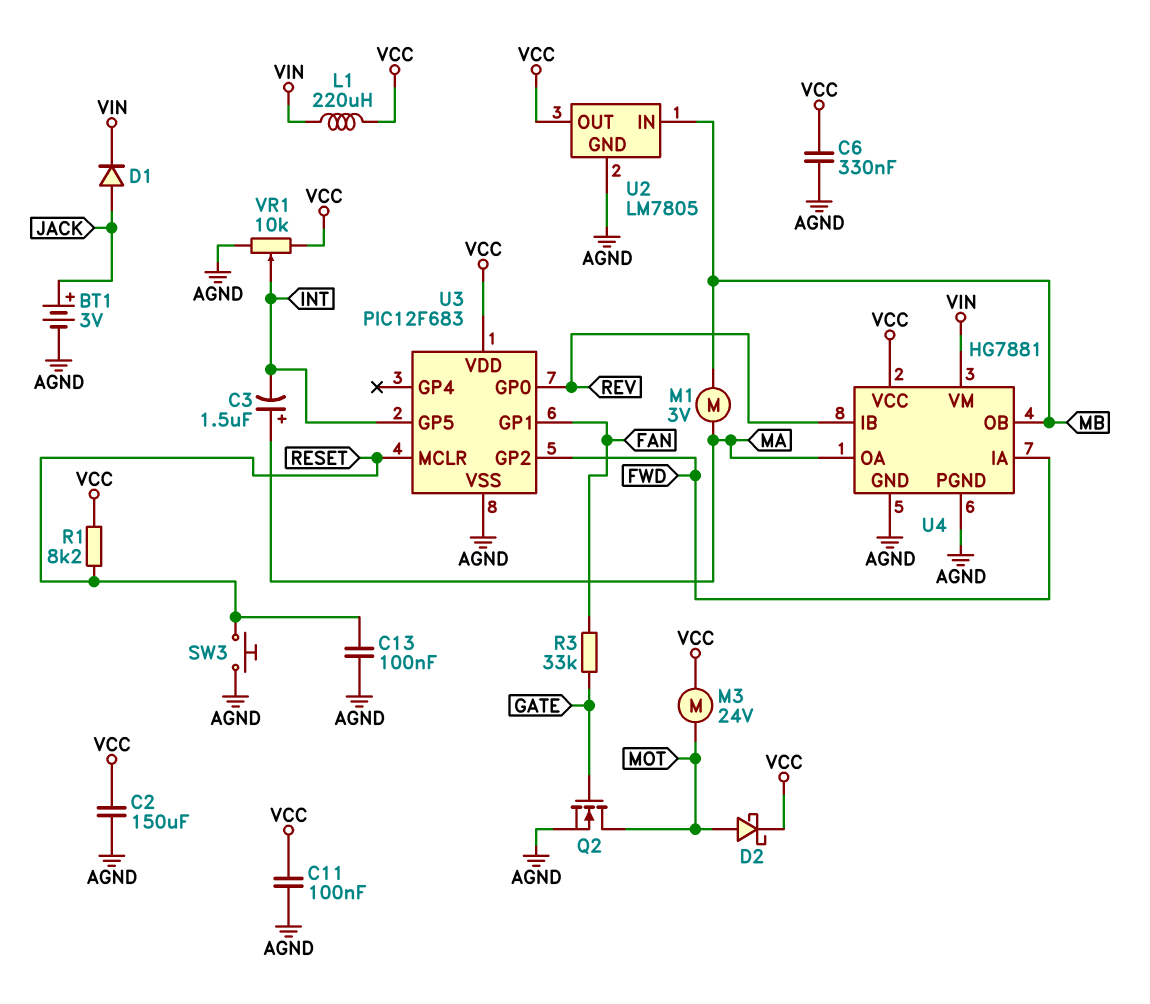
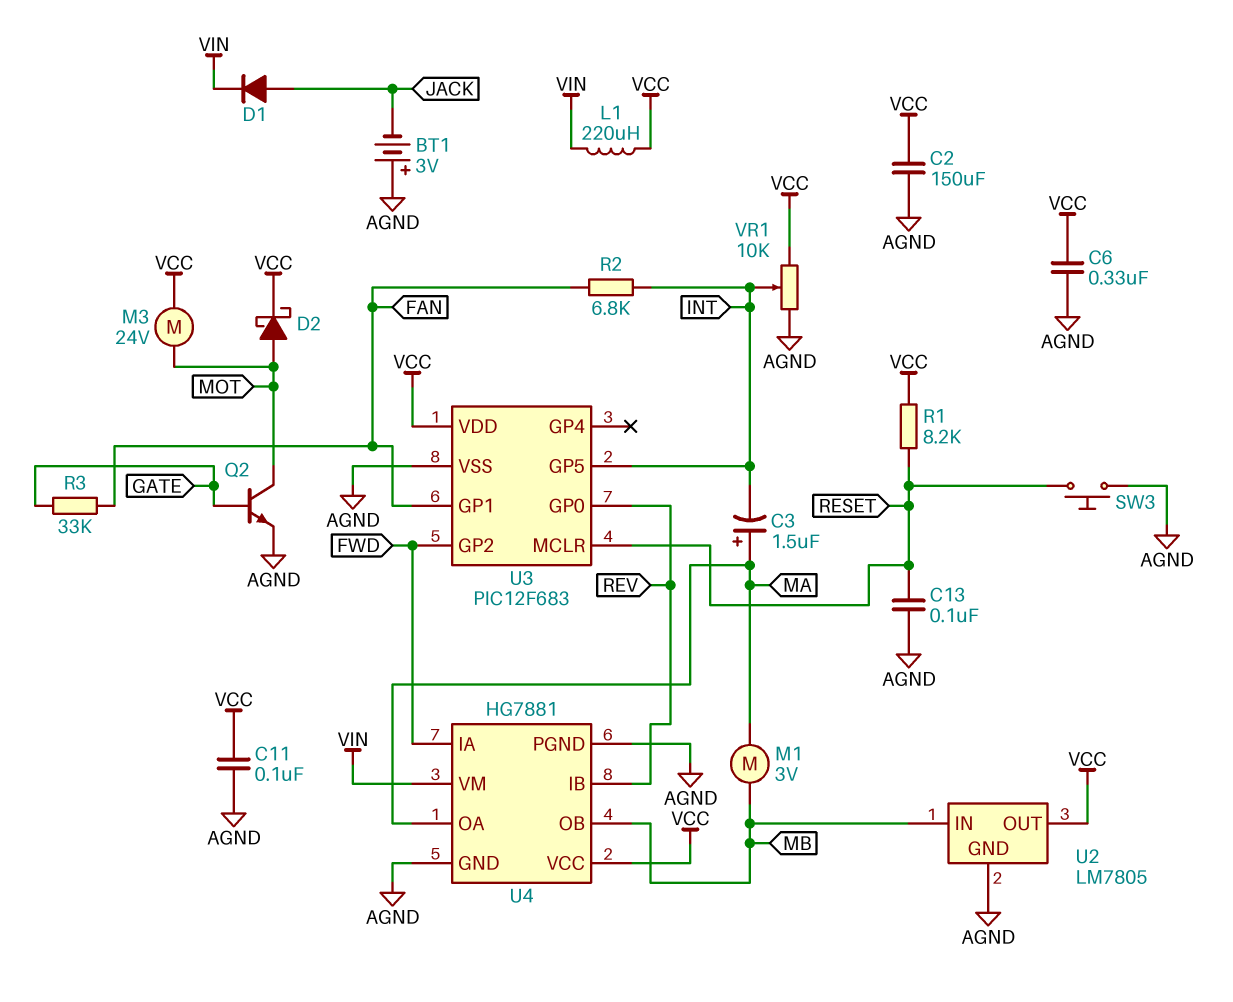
BT1: 3V (plus JACK, minus AGND) -> 3V (plus AGND, minus JACK)
Q2: NMOS (G GATE, D MOT, S AGND) -> NPN (B GATE, C MOT, E AGND)
R2: none -> 6.8k (FAN, INT)

